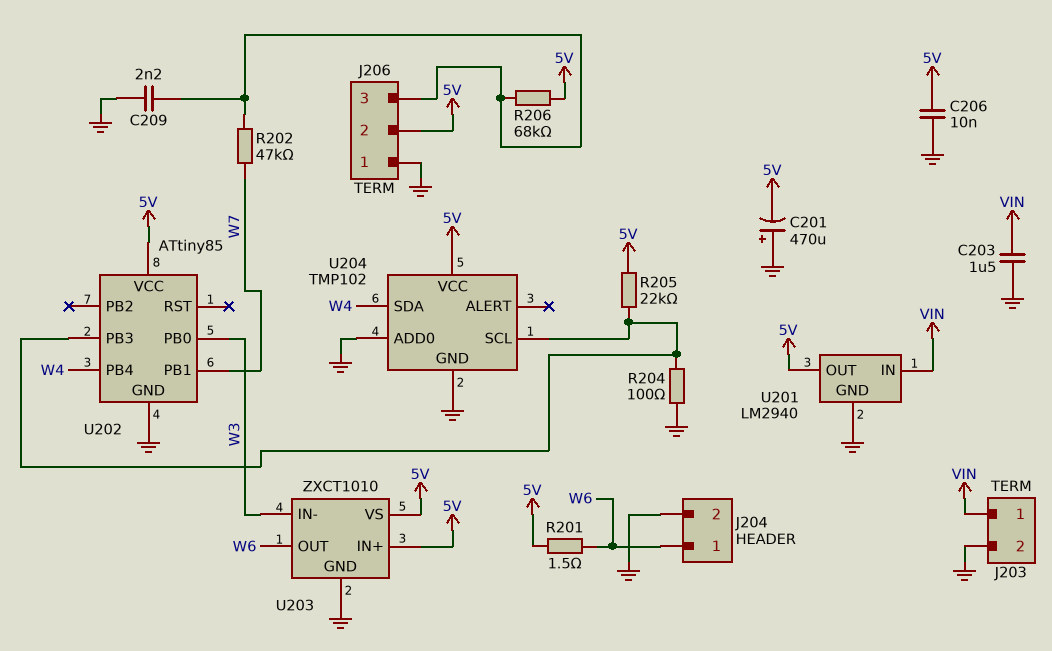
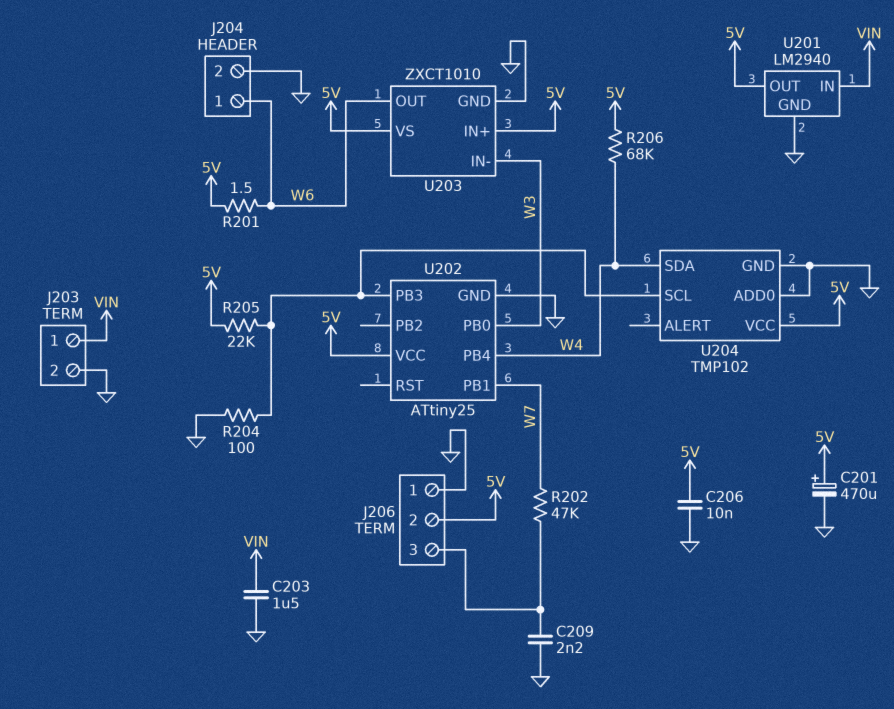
C201: 470uF (plus GND, minus 5V) -> 470uF (plus 5V, minus GND)
R206: 68k (5V, J206/3) -> 68k (5V, W4)
U202: ATtiny85 -> ATtiny25

